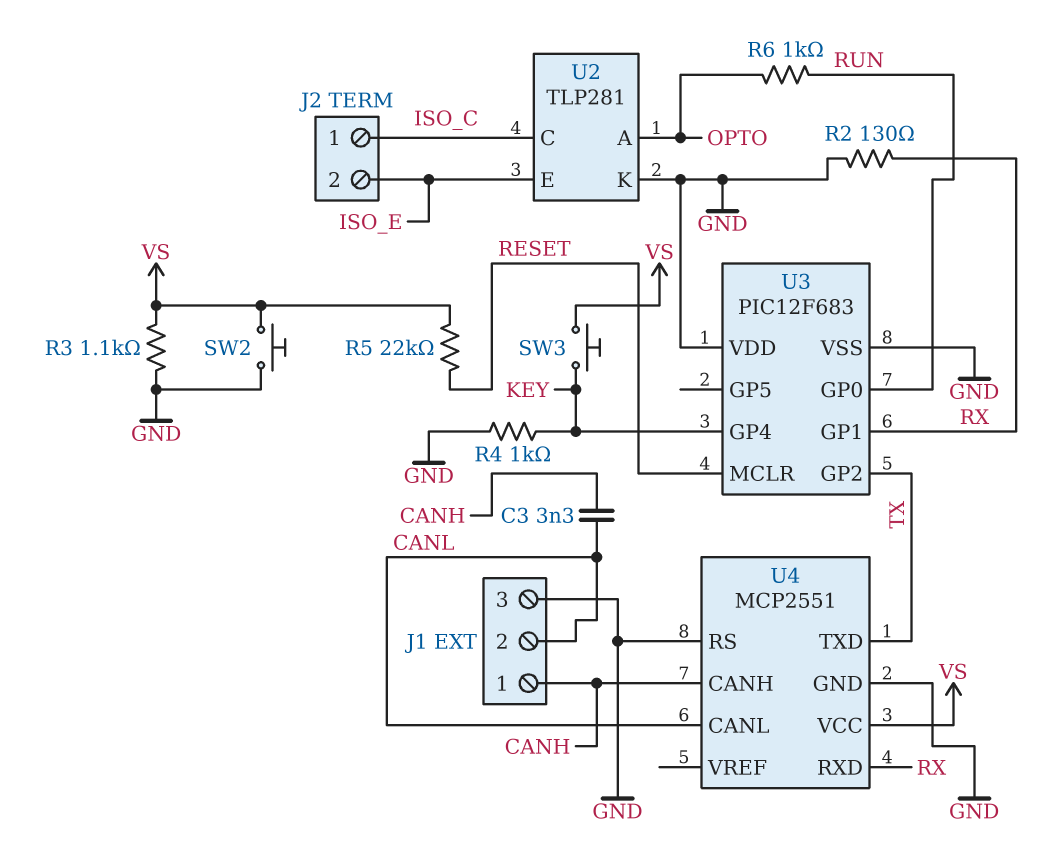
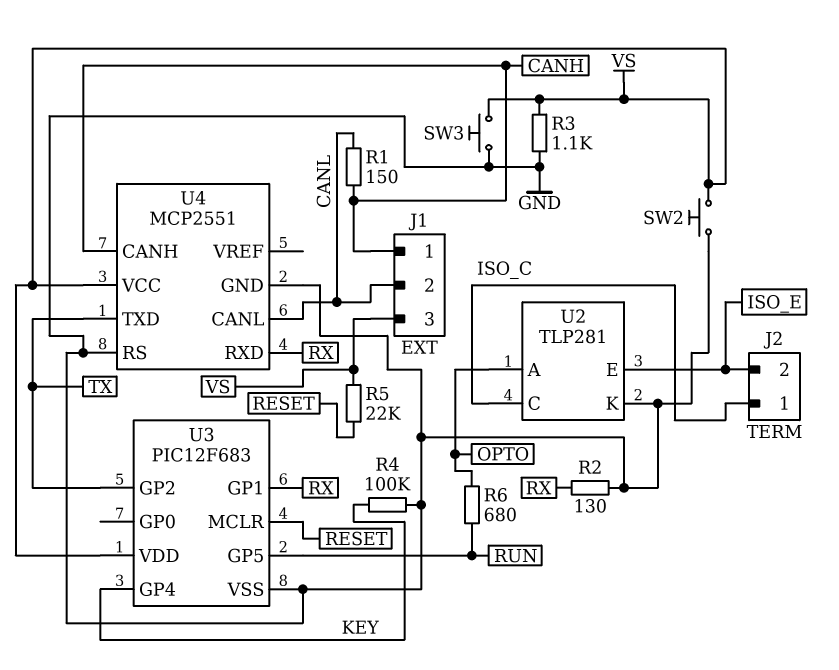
C3: 3.3nF (CANH, CANL) -> none
J1 pin 3: GND -> VS
R1: none -> 150 (CANH, CANL)
R4: 1k (GND, KEY) -> 100k (GND, KEY)
R6: 1k (OPTO, RUN) -> 680 (OPTO, RUN)
SW3: button (KEY, VS) -> button (GND, VS)
U3 pin GP0: RUN -> none
U3 pin GP5: none -> RUN
U3 pin VDD: GND -> VS

